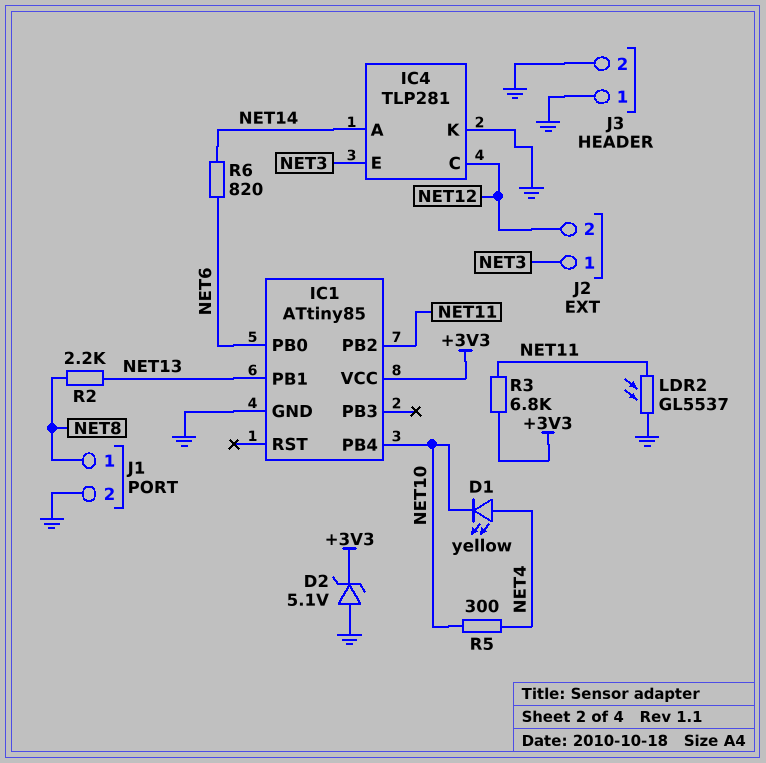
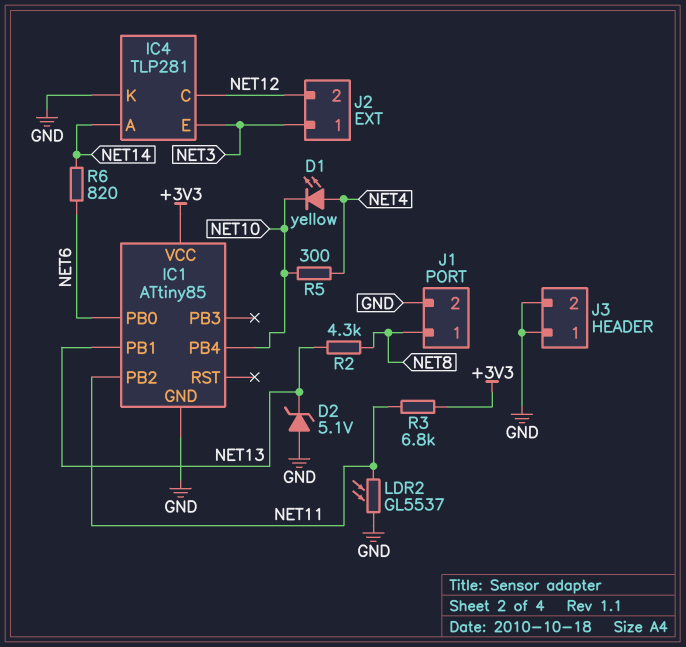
D2: zener 5.1V (A GND, K +3V3) -> zener 5.1V (A GND, K NET13)
R2: 2.2k (NET8, NET13) -> 4.3k (NET8, NET13)

